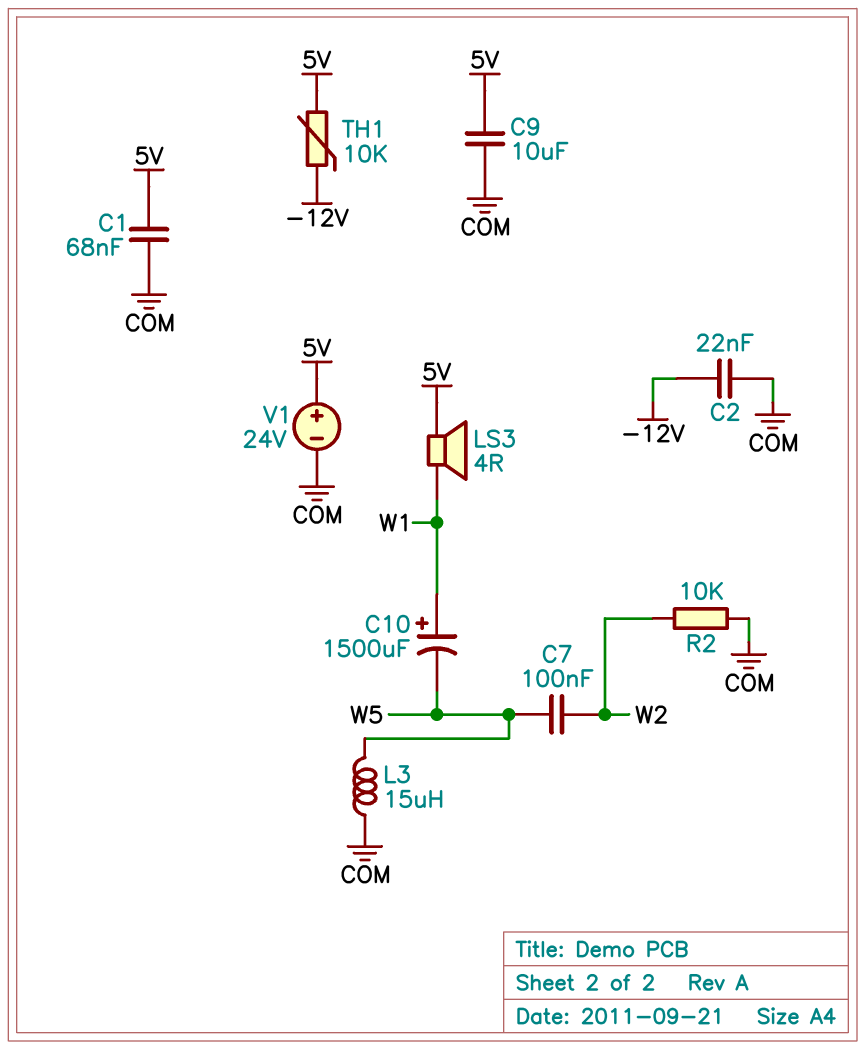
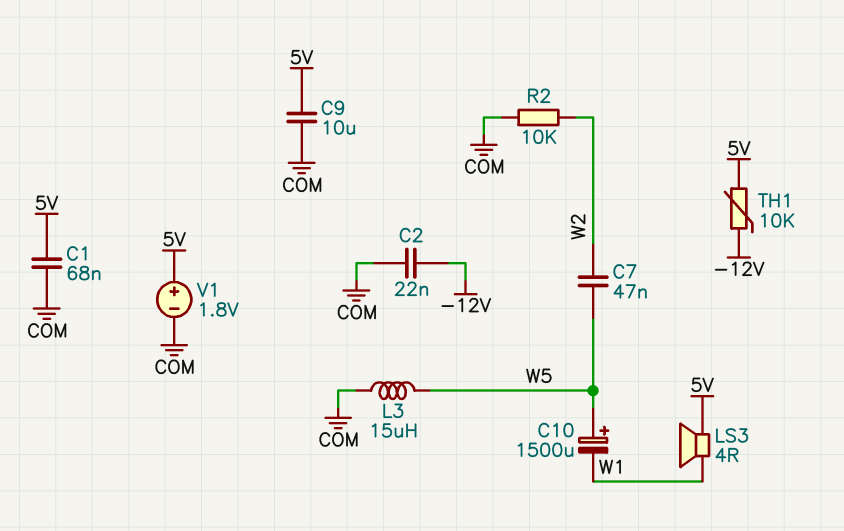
C7: 100nF (W2, W5) -> 47nF (W2, W5)
C10: 1500uF (plus W1, minus W5) -> 1500uF (plus W5, minus W1)
V1: 24V (plus 5V, minus COM) -> 1.8V (plus 5V, minus COM)

